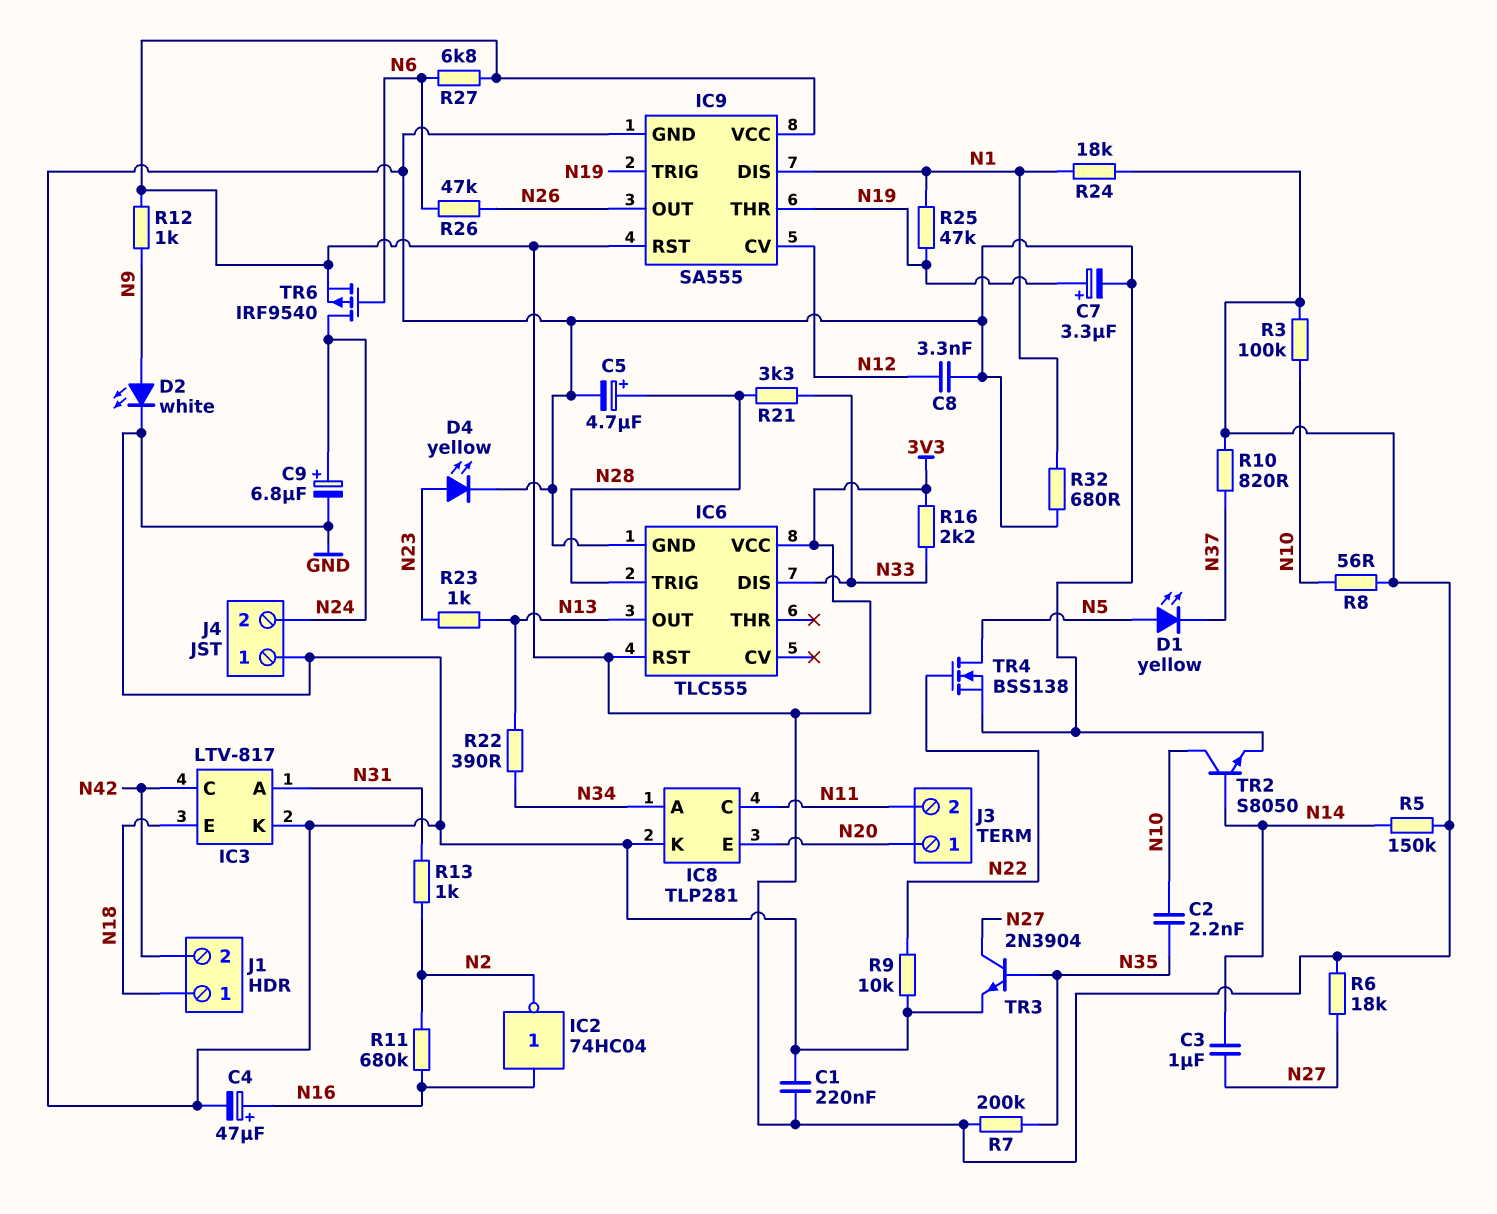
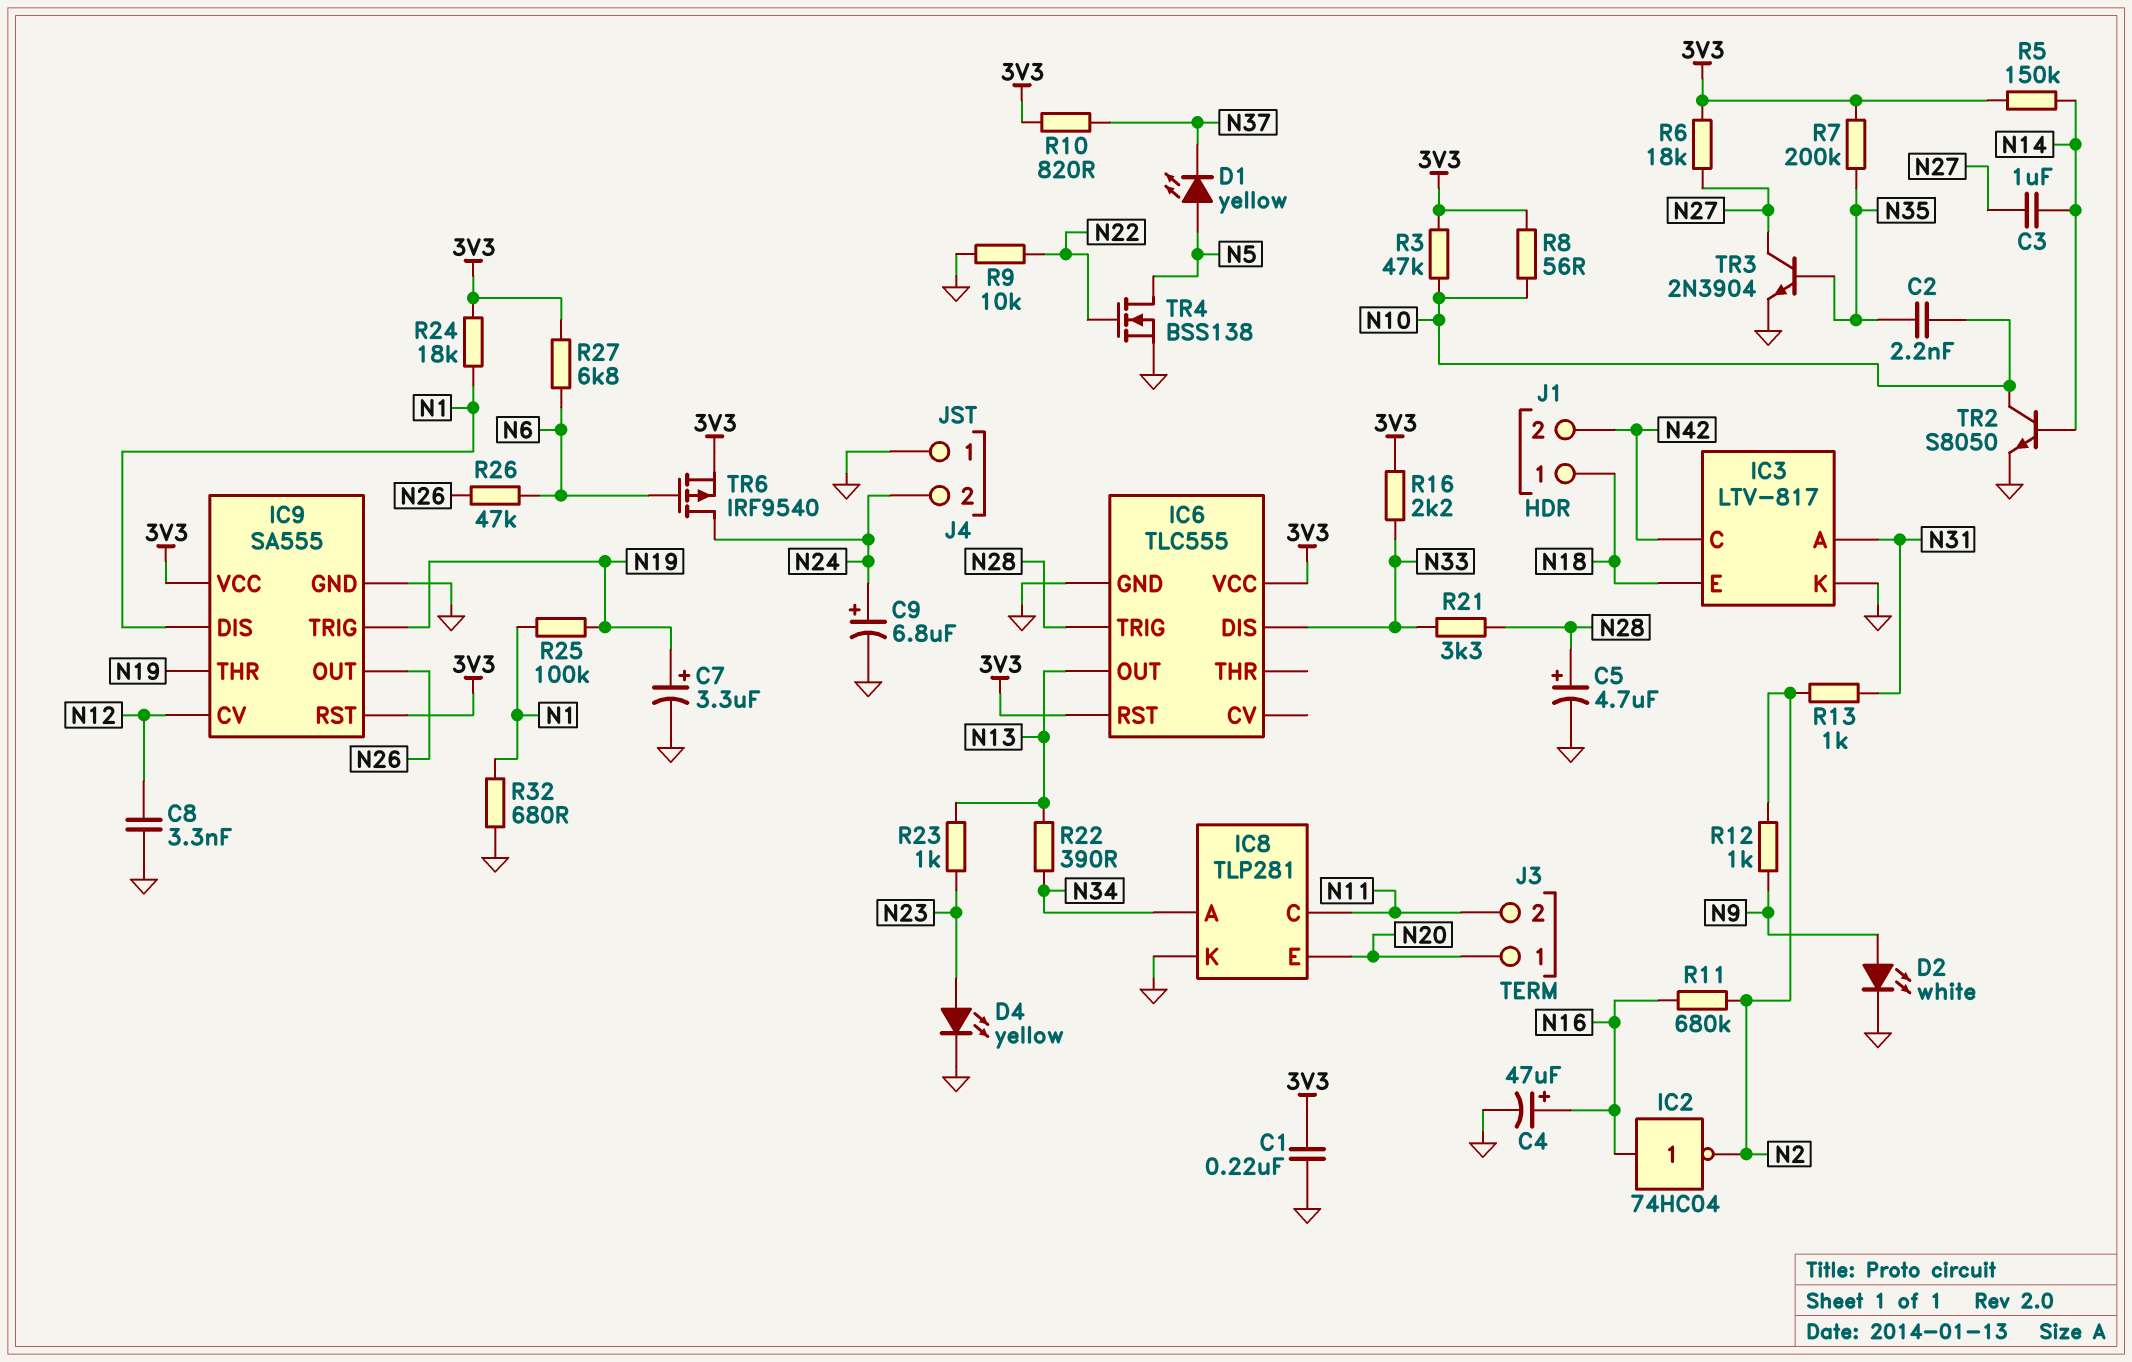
R3: 100k (3V3, N10) -> 47k (3V3, N10)
R12: 1k (3V3, N9) -> 1k (N2, N9)
R25: 47k (N1, N19) -> 100k (N1, N19)

